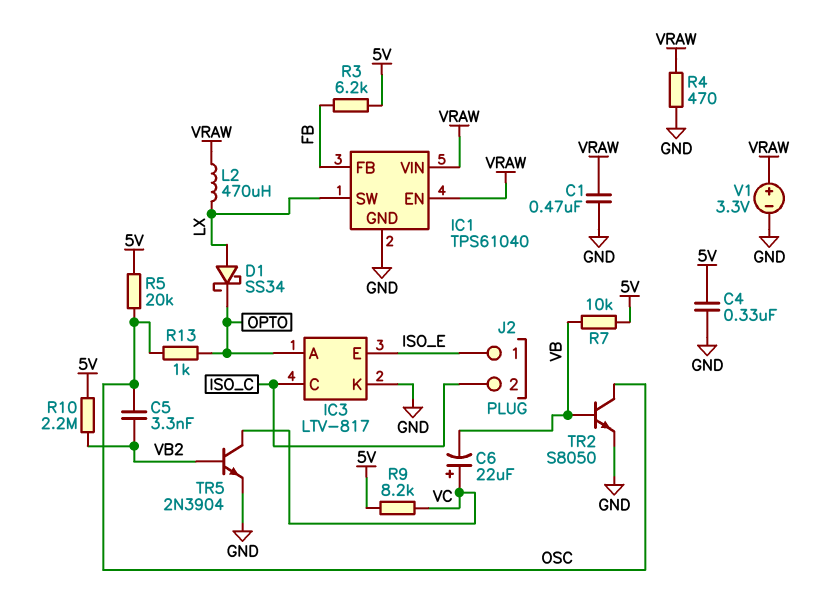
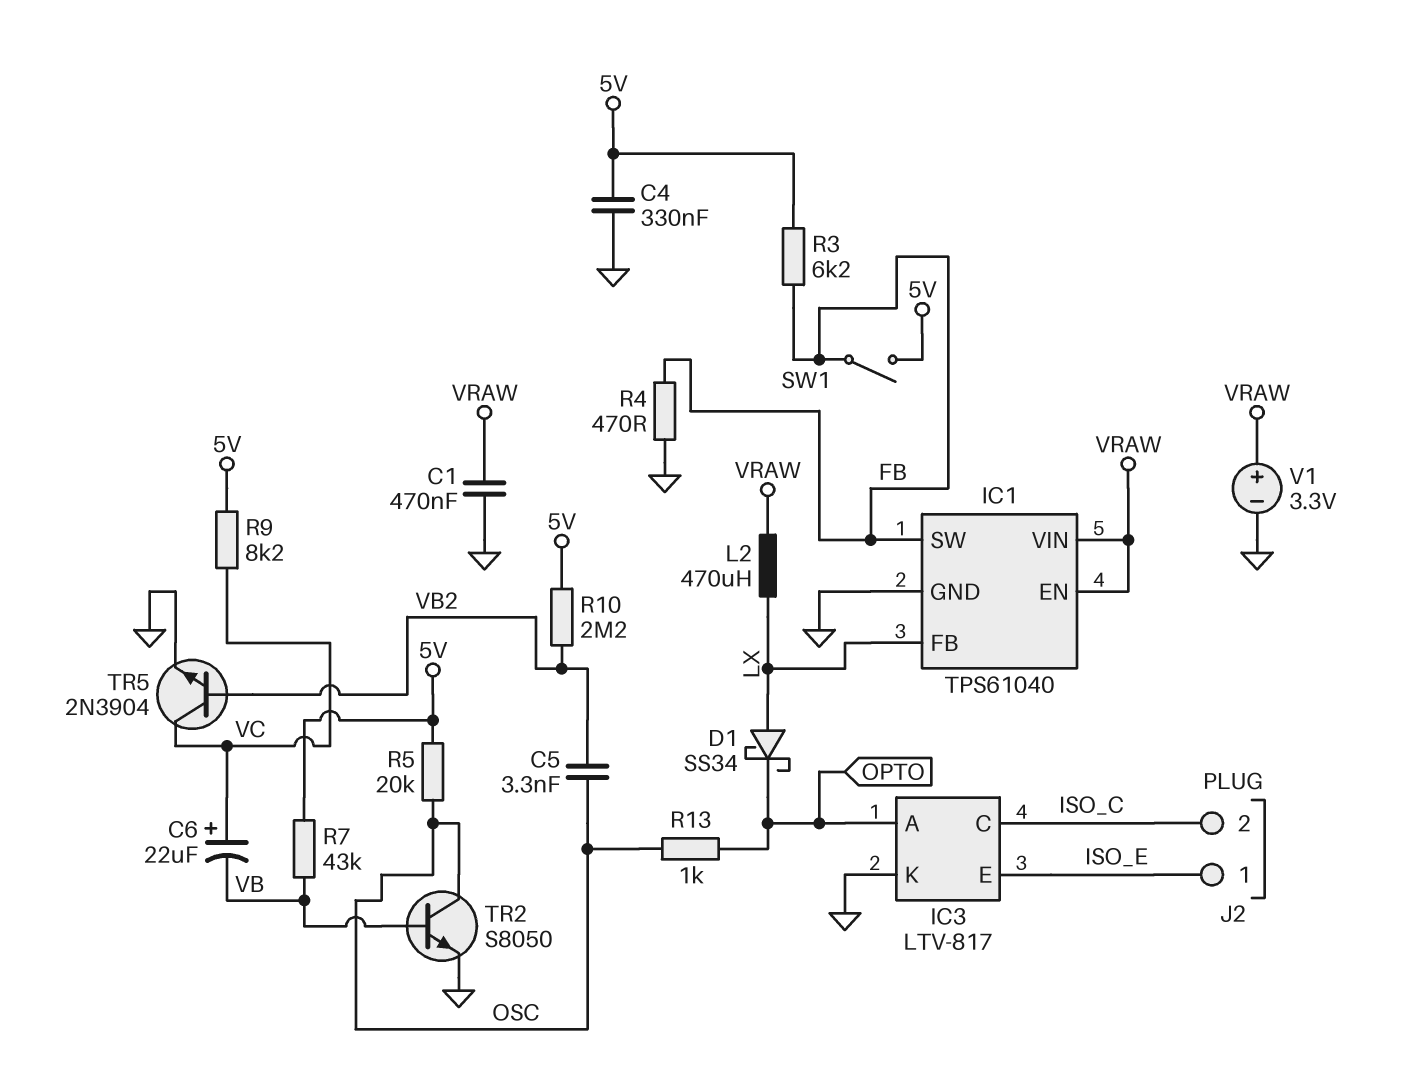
IC1 pin FB: FB -> LX
IC1 pin SW: LX -> FB
R4: 470 (GND, VRAW) -> 470 (FB, GND)
R7: 10k (5V, VB) -> 43k (5V, VB)
SW1: none -> switch (5V, FB)

